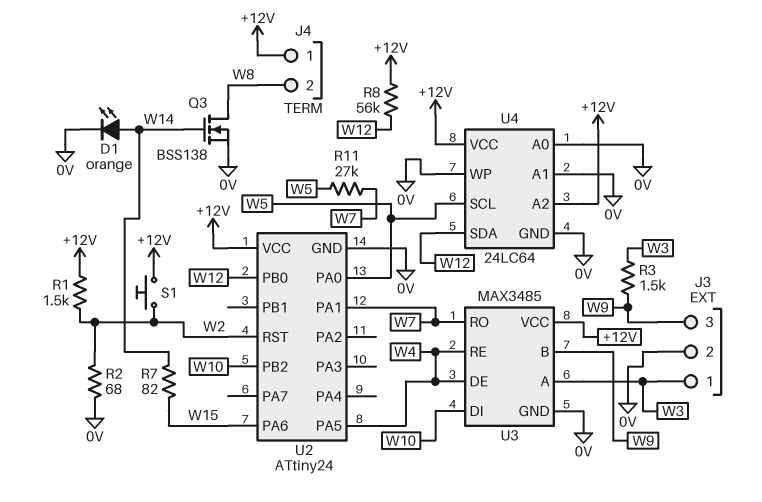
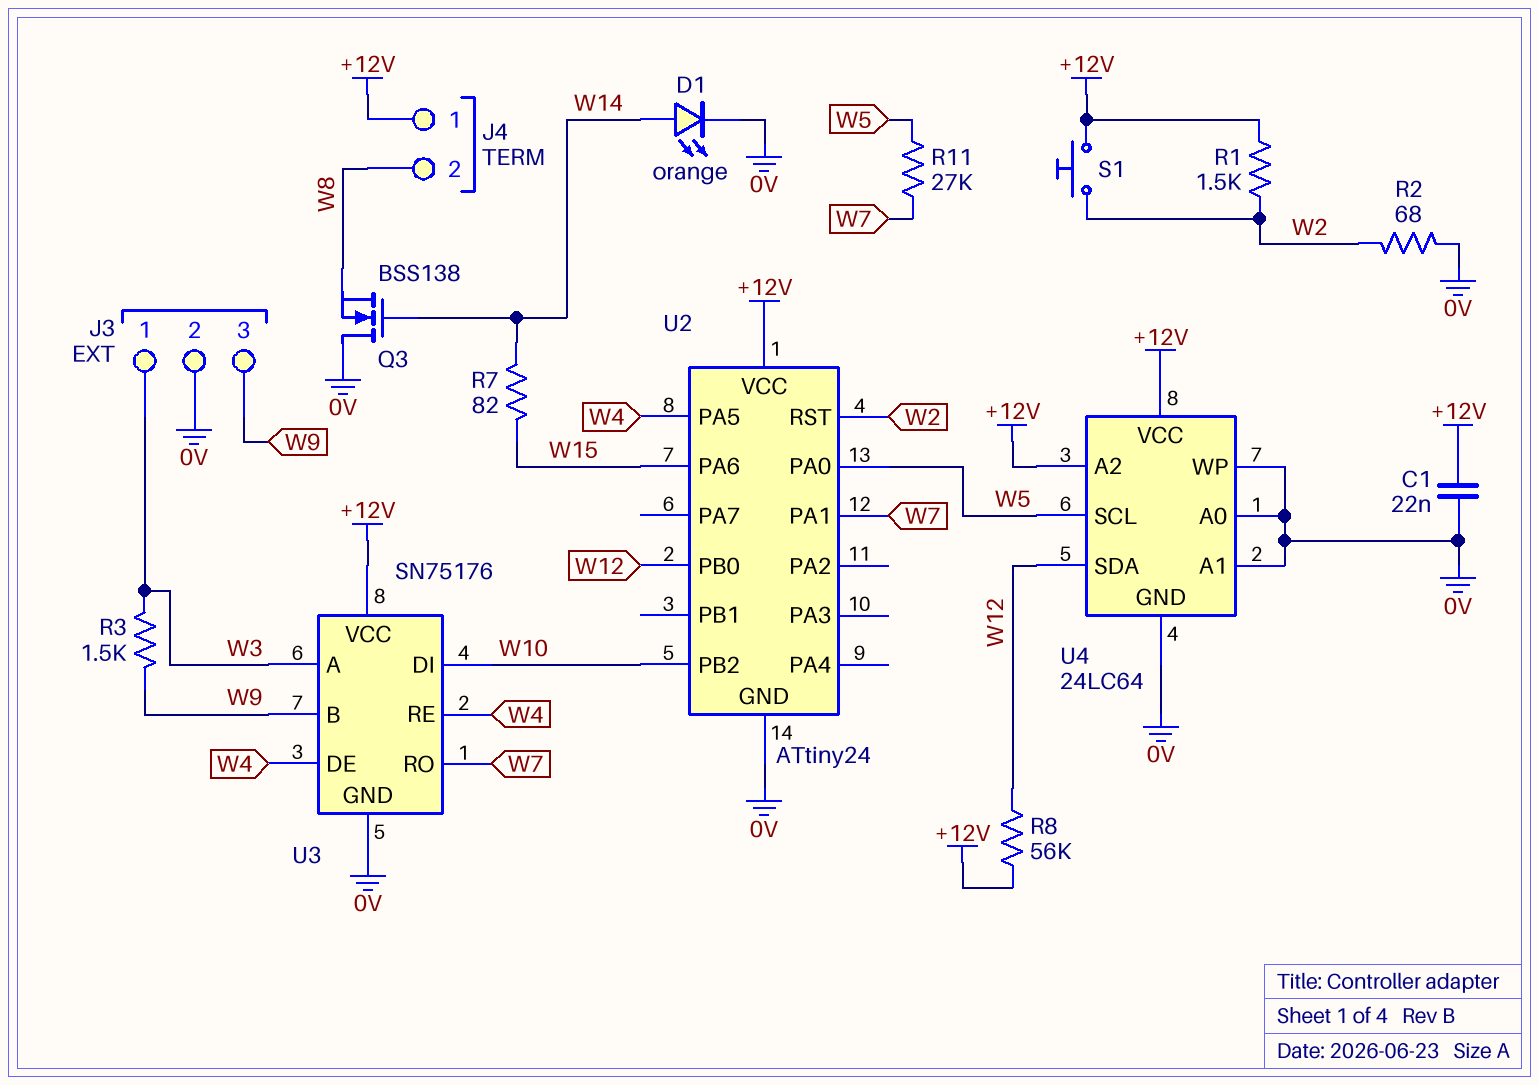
C1: none -> 22nF (+12V, 0V)
Q3: NMOS BSS138 (G W14, D W8, S 0V) -> NMOS BSS138 (G W14, D 0V, S W8)
U3: MAX3485 -> SN75176

